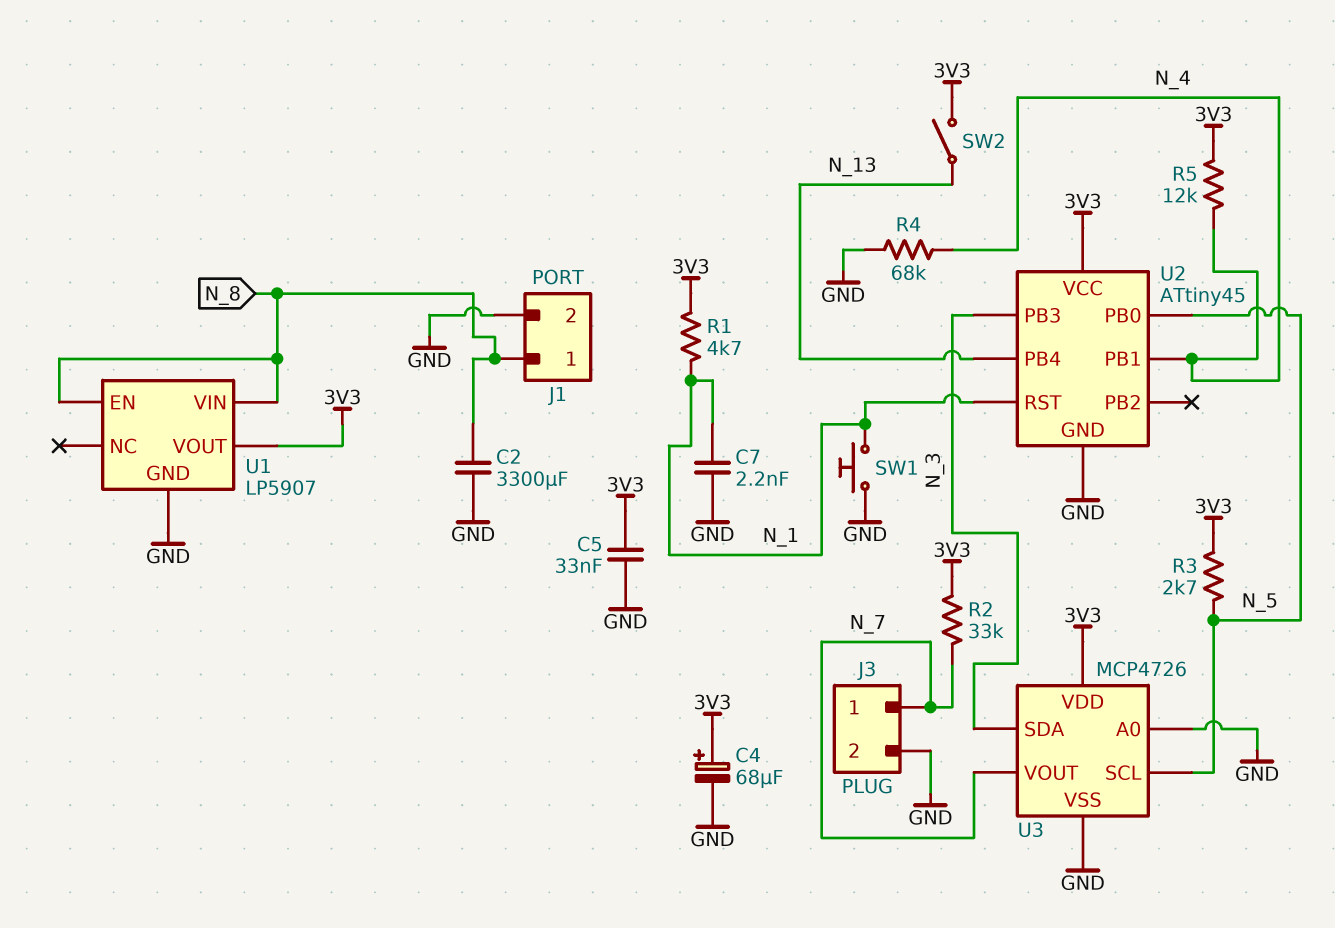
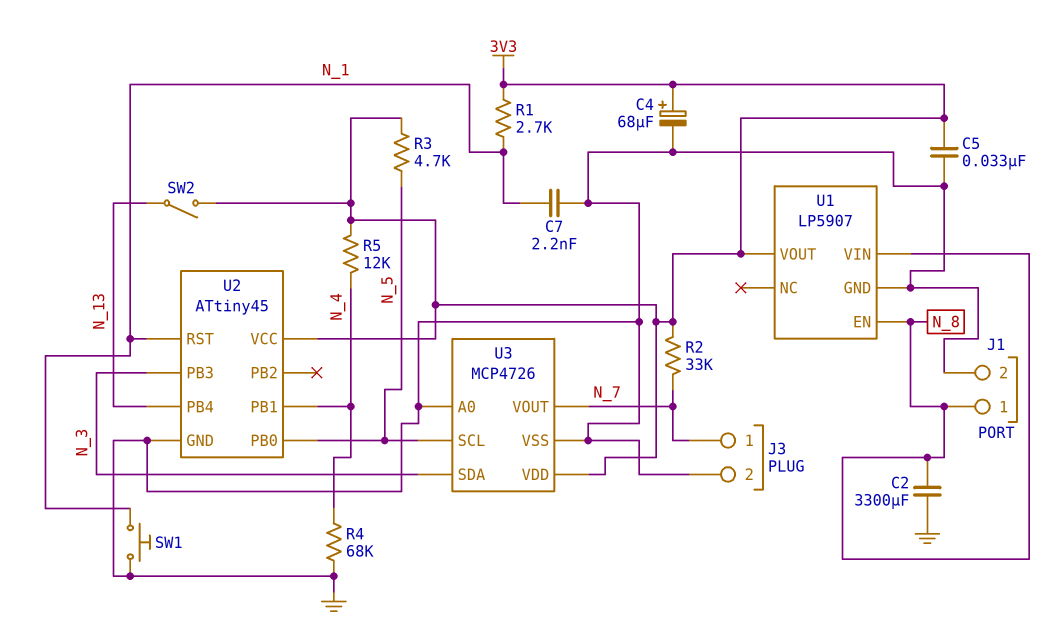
R1: 4.7k (3V3, N_1) -> 2.7k (3V3, N_1)
R3: 2.7k (3V3, N_5) -> 4.7k (3V3, N_5)

